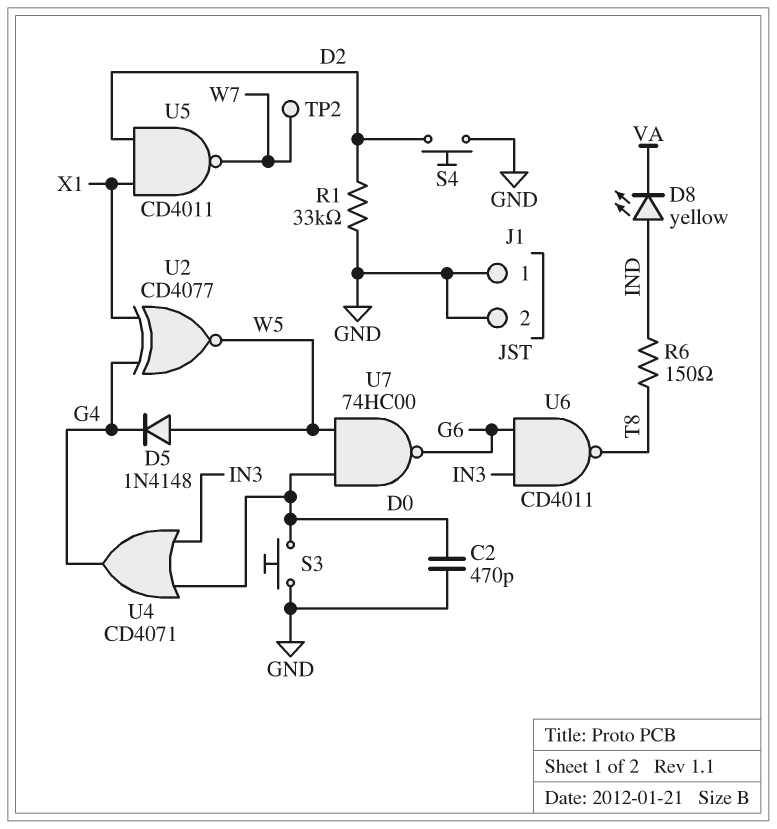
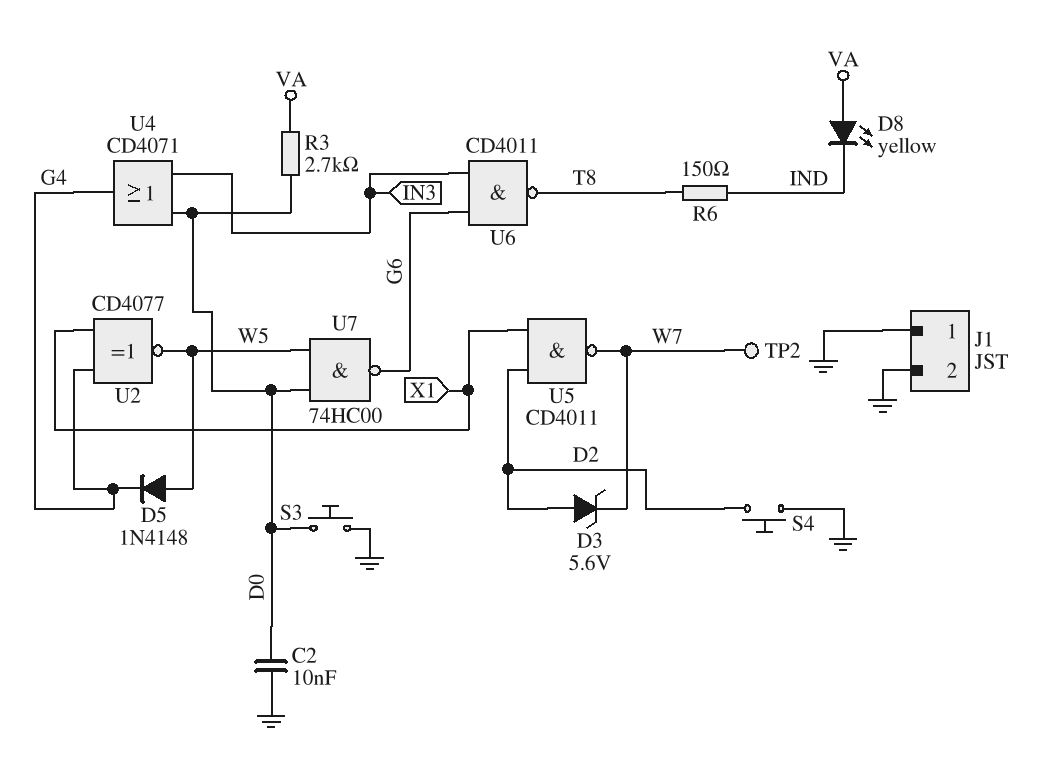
C2: 470pF (D0, GND) -> 10nF (D0, GND)
D3: none -> zener 5.6V (A D2, K W7)
D8: LED yellow (A IND, K VA) -> LED yellow (A VA, K IND)
R1: 33k (D2, GND) -> none
R3: none -> 2.7k (D0, VA)

